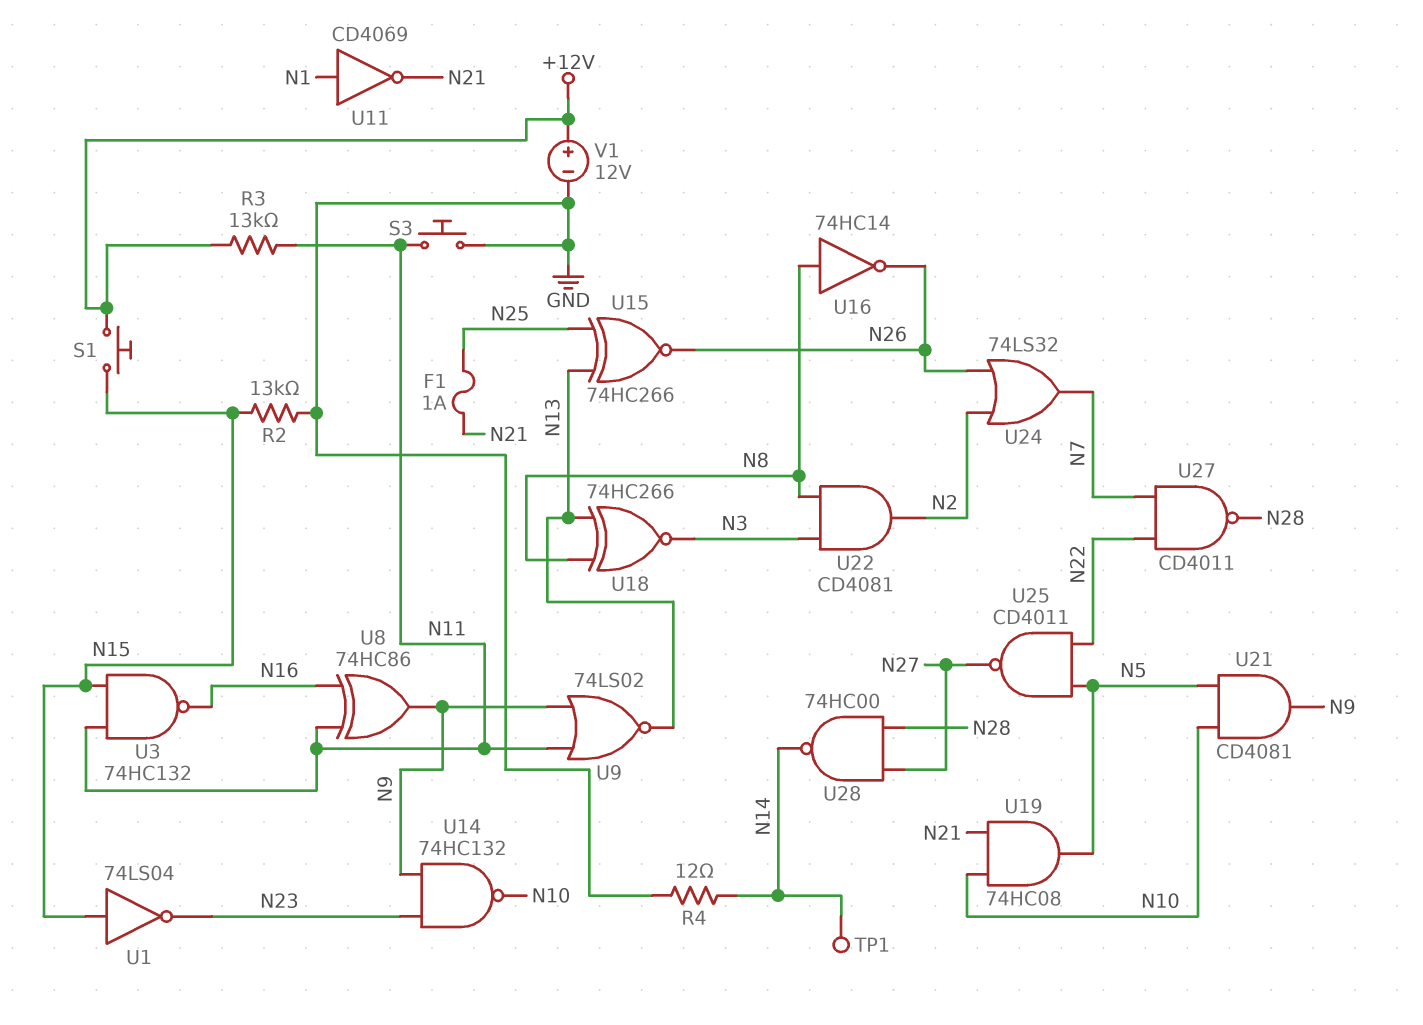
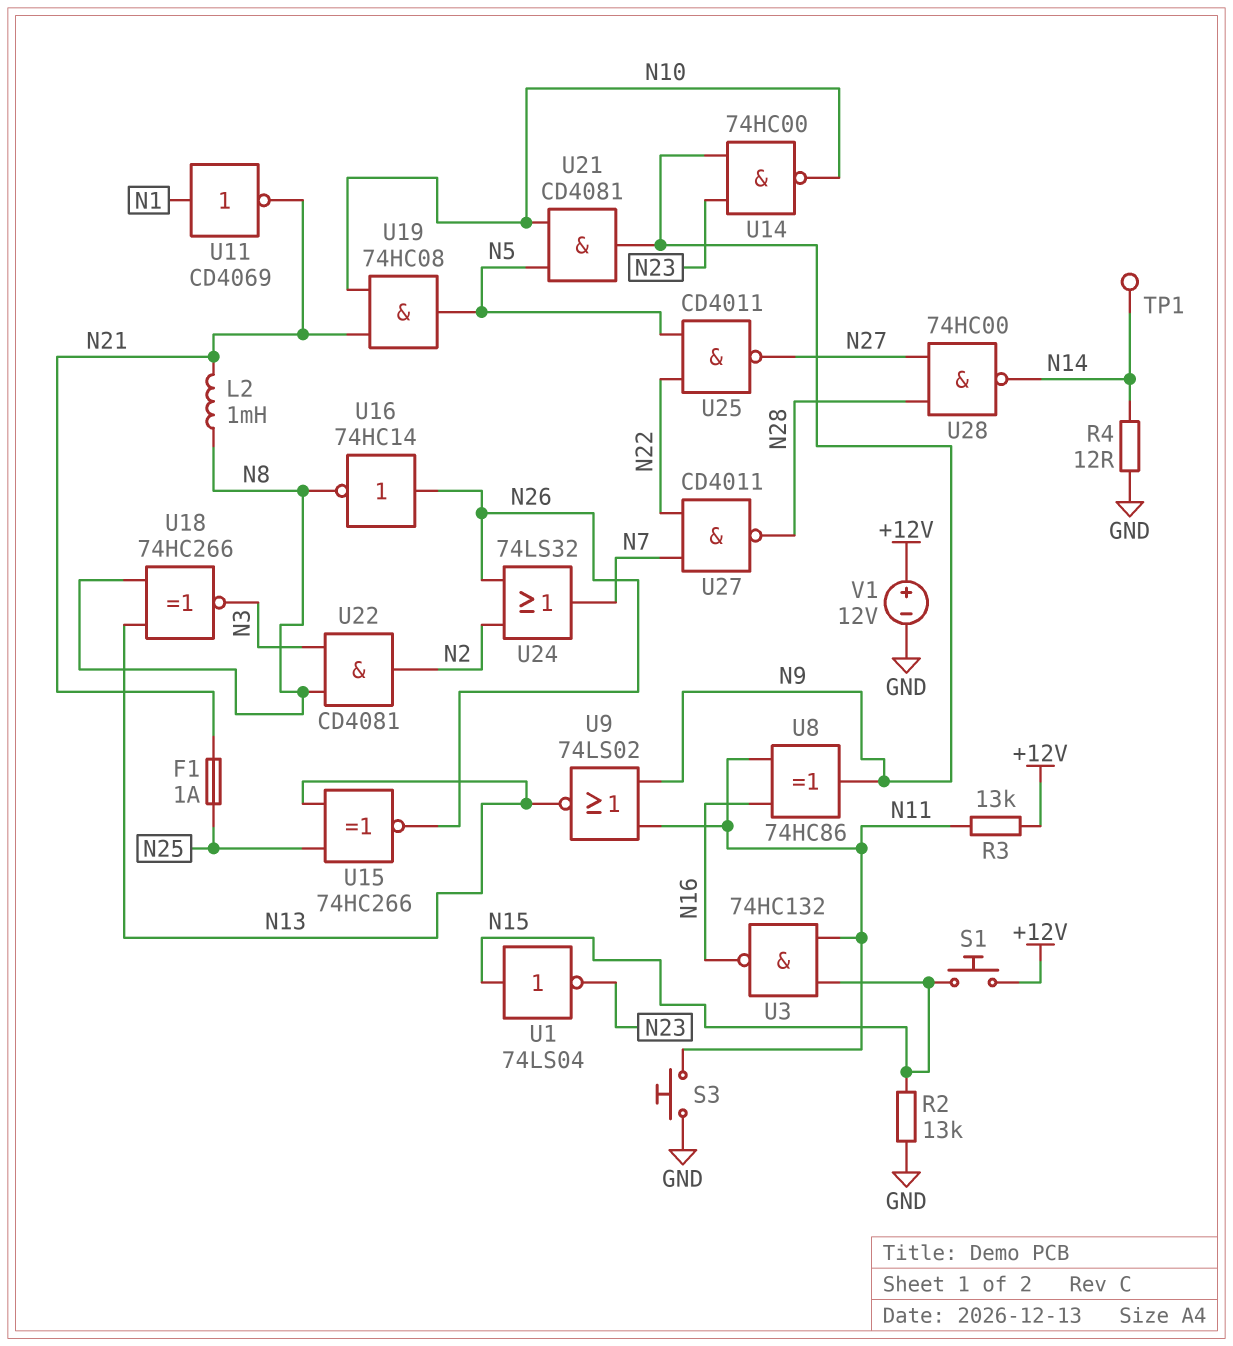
L2: none -> 1mH (N8, N21)
U14: NAND 74HC132 (in N9, in N23, out N10) -> NAND 74HC00 (in N9, in N23, out N10)
U16: NOT 74HC14 (in N8, out N26) -> NOT 74HC14 (in N26, out N8)

